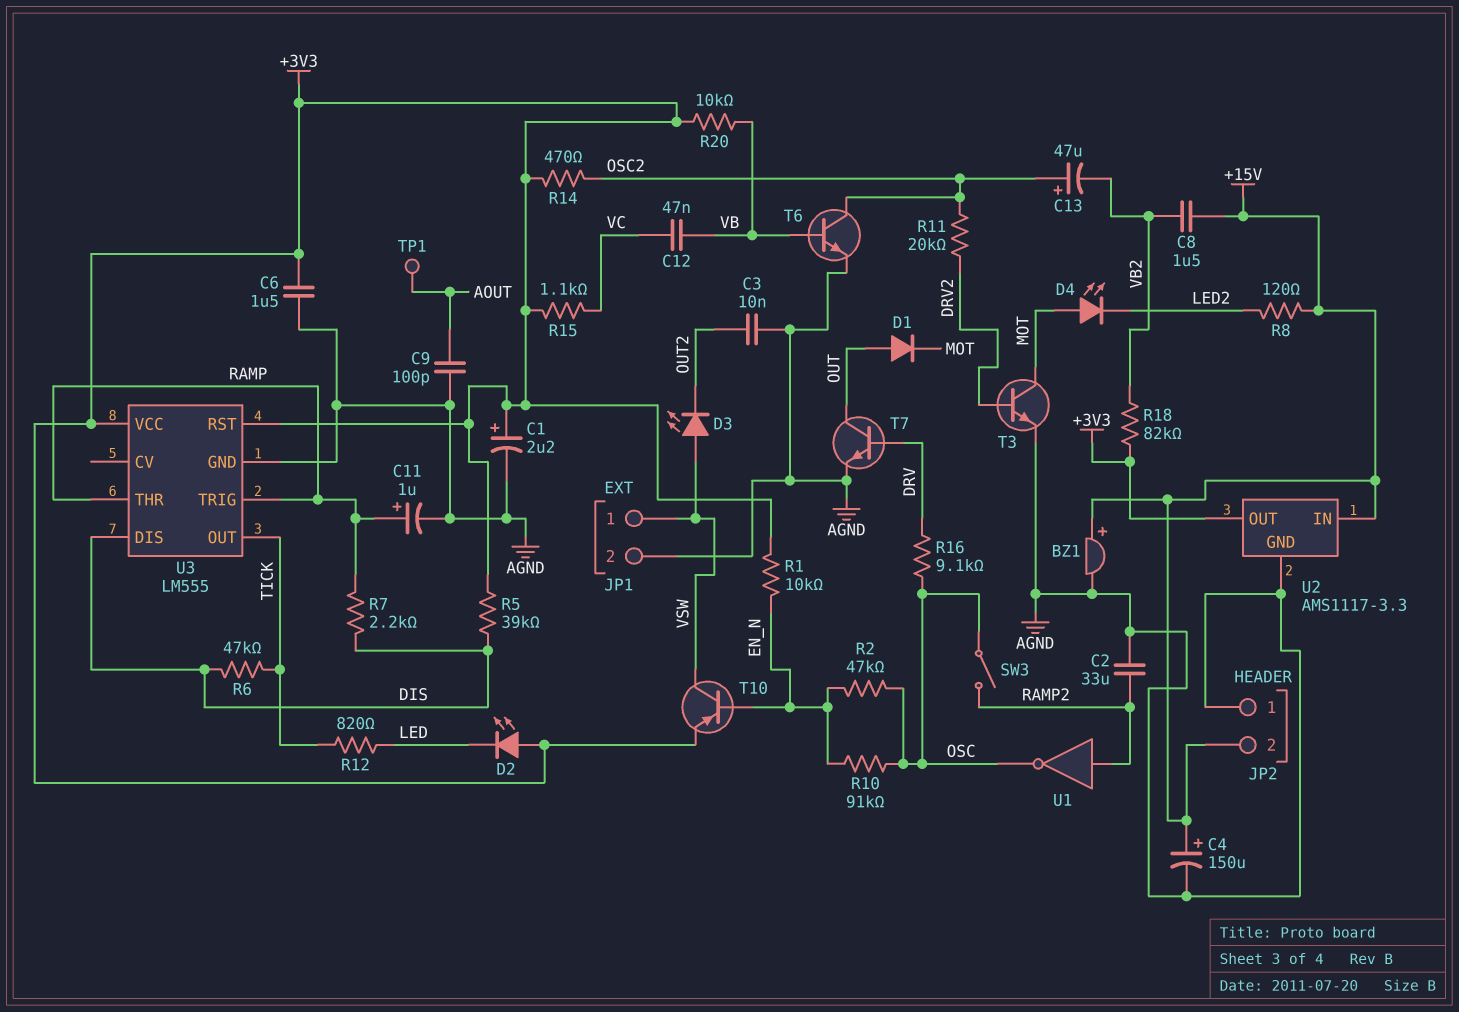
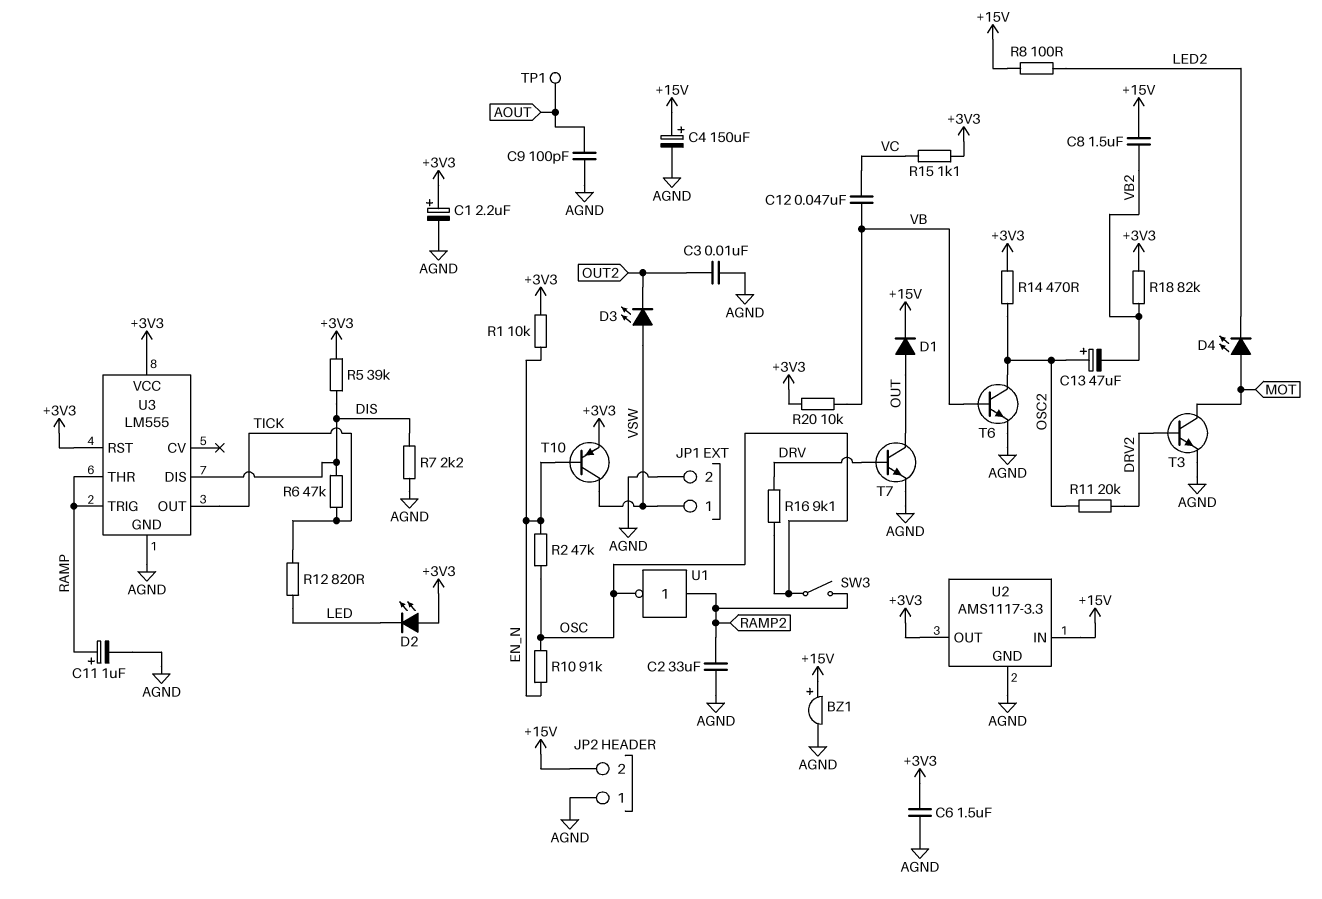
D1: diode (A OUT, K MOT) -> diode (A OUT, K +15V)
R7: 2.2k (DIS, RAMP) -> 2.2k (AGND, DIS)
R8: 120 (+15V, LED2) -> 100 (+15V, LED2)

